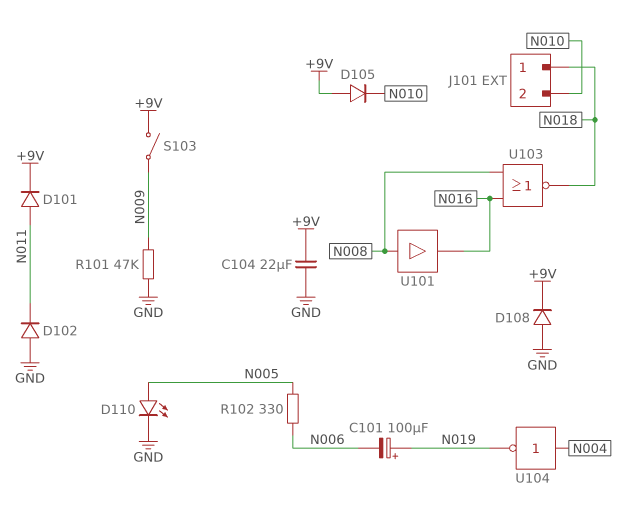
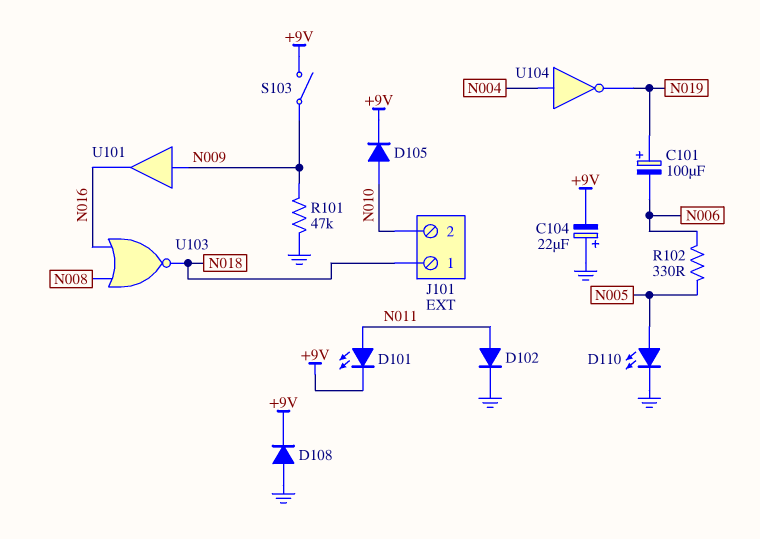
C104: 22uF (+9V, GND) -> 22uF (plus GND, minus +9V)
D101: diode (A N011, K +9V) -> LED (A N011, K +9V)
D102: diode (A GND, K N011) -> diode (A N011, K GND)
D105: diode (A +9V, K N010) -> diode (A N010, K +9V)
U101: buffer (in N008, out N016) -> buffer (in N009, out N016)

